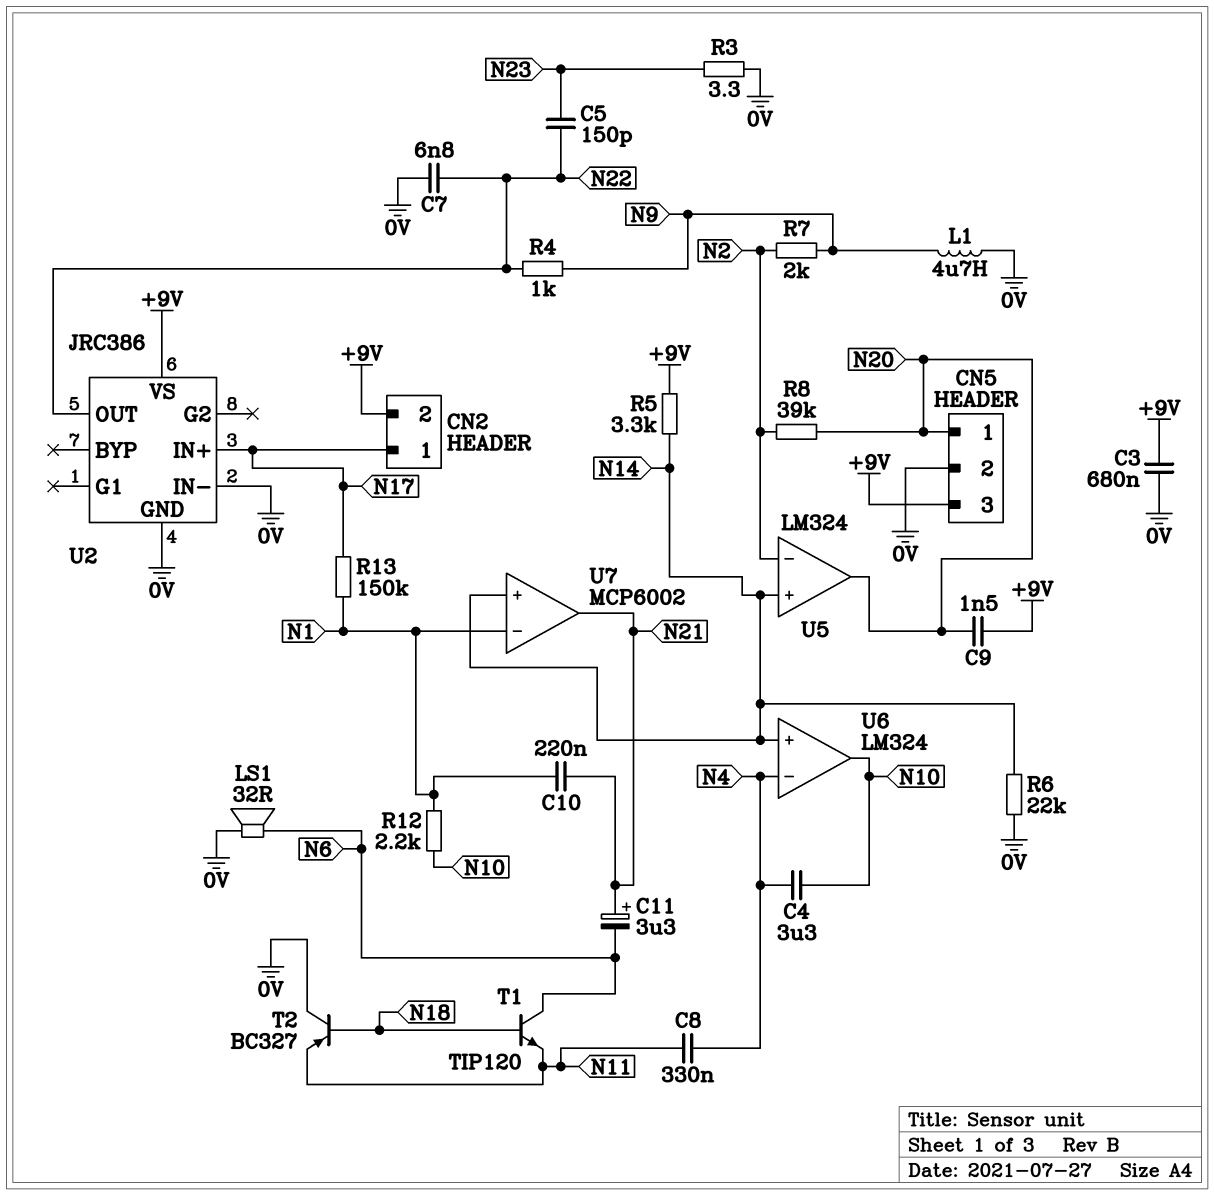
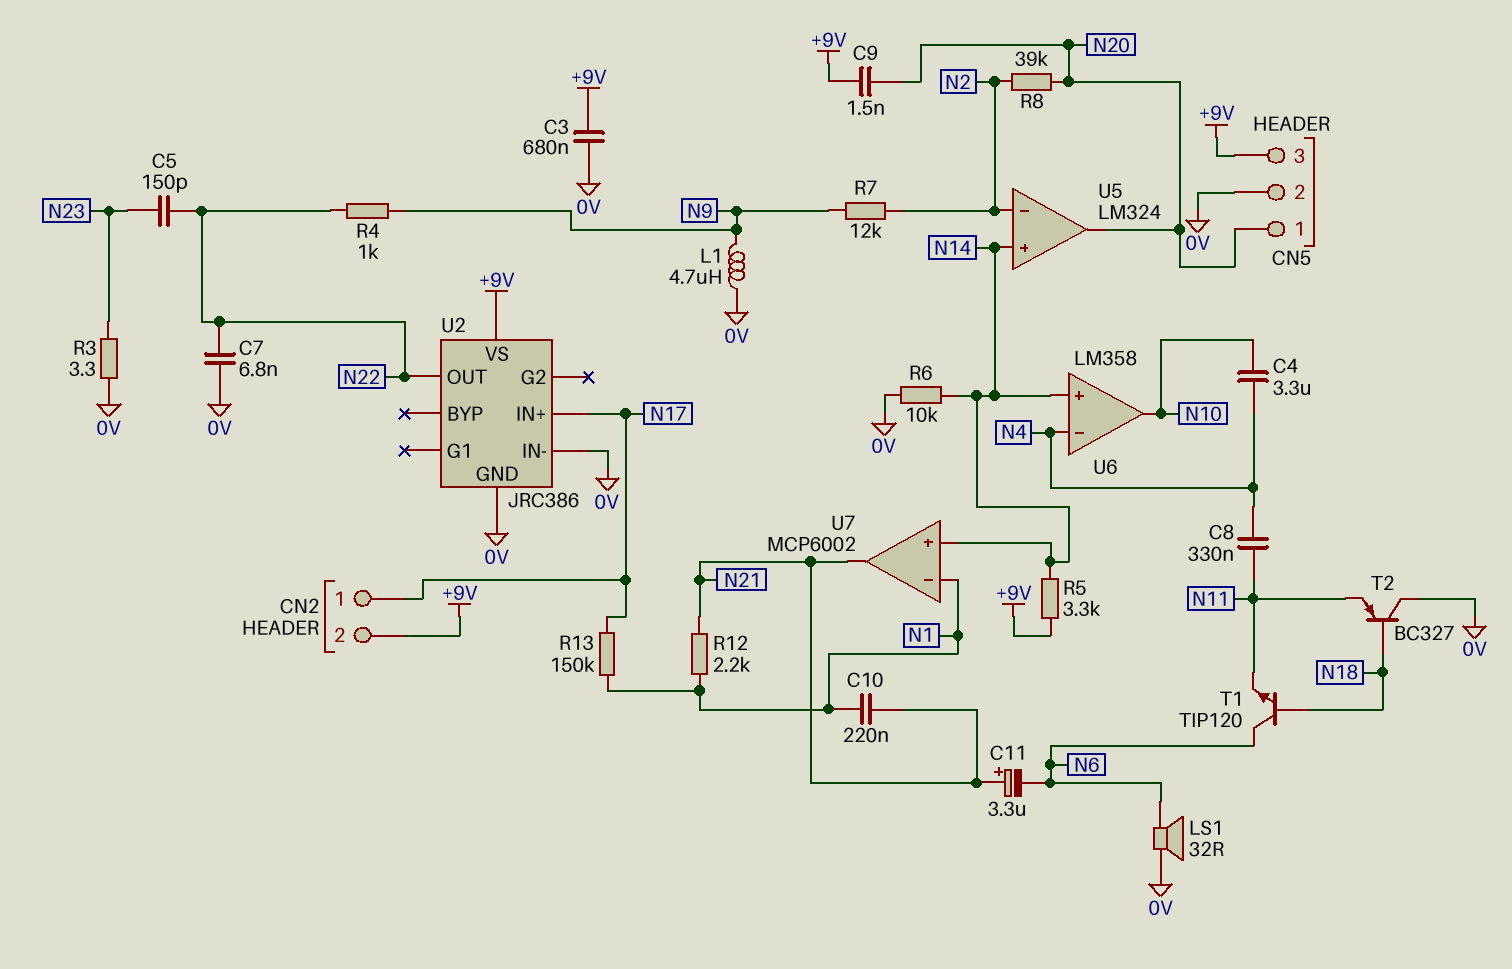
R6: 22k (0V, N14) -> 10k (0V, N14)
R7: 2k (N2, N9) -> 12k (N2, N9)
R12: 2.2k (N1, N10) -> 2.2k (N1, N21)
U6: LM324 -> LM358

